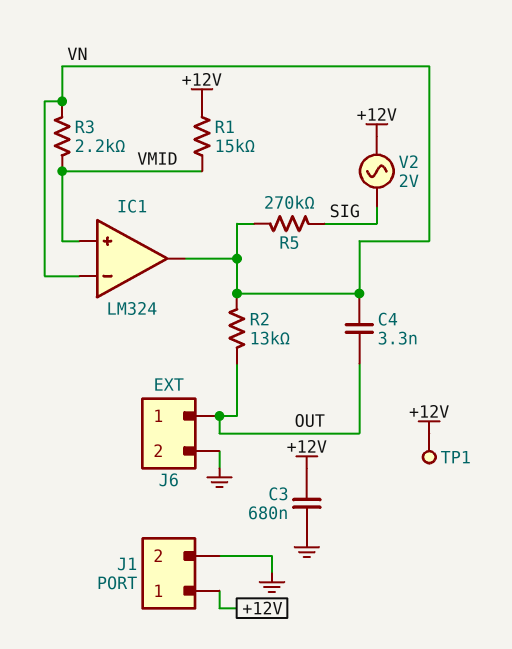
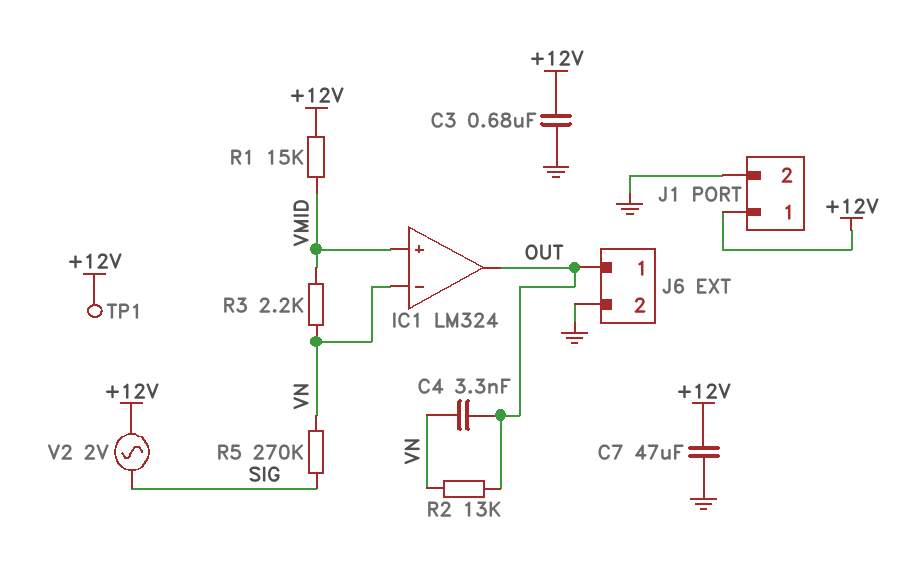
C7: none -> 47uF (+12V, GND)
IC1 pin out: VN -> OUT

